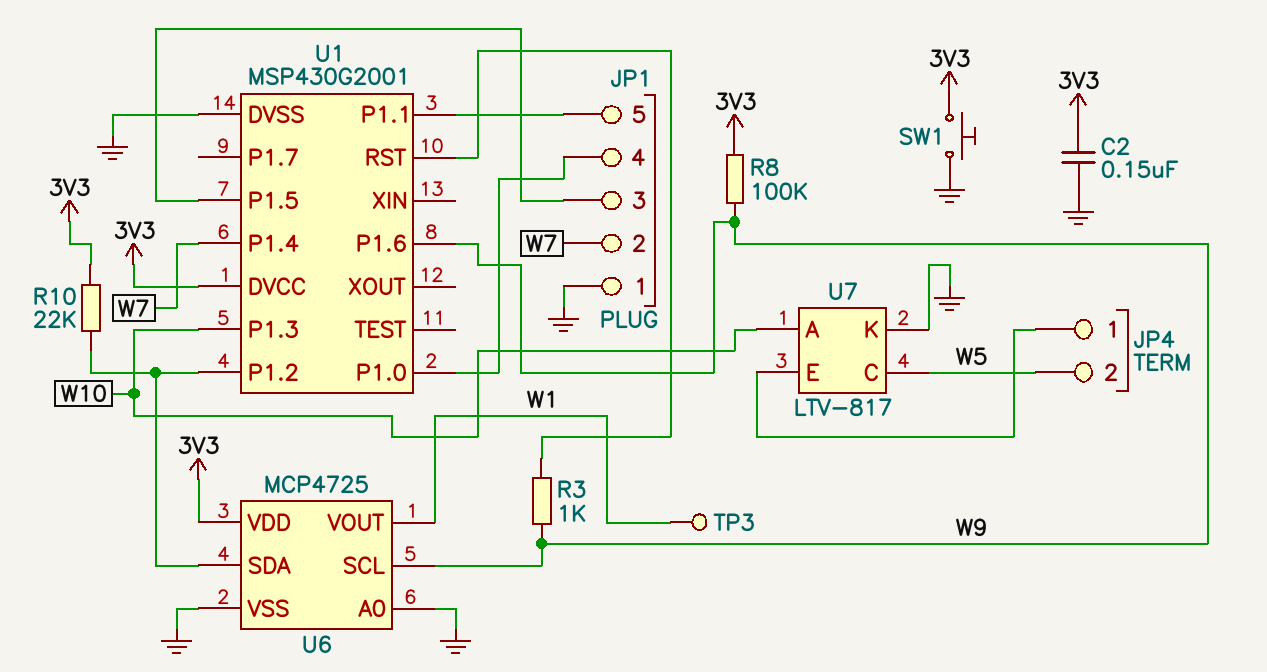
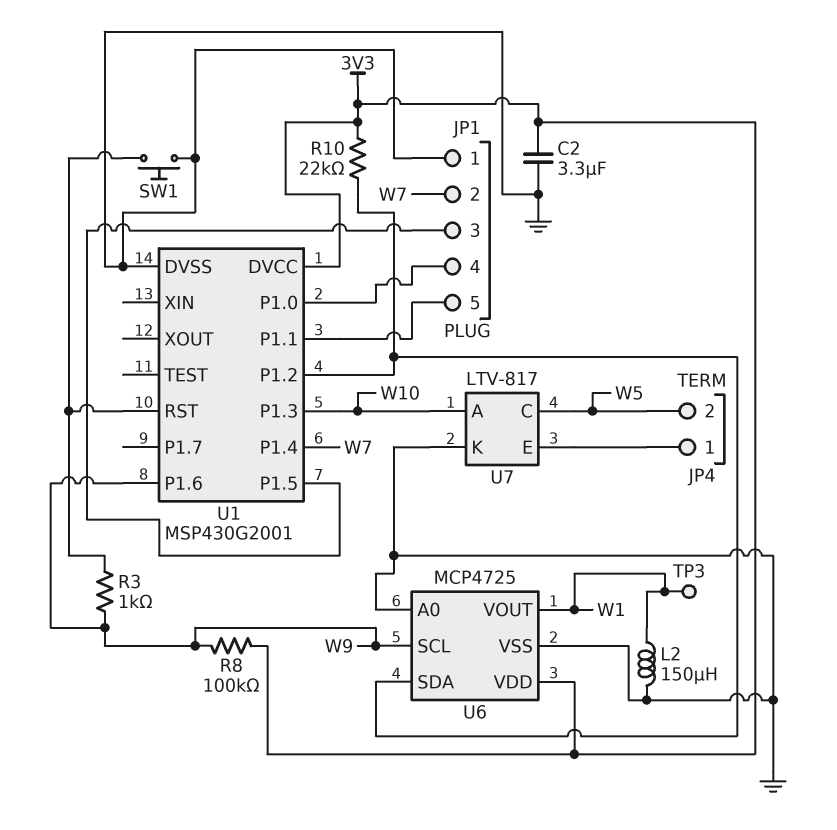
C2: 150nF (3V3, GND) -> 3.3uF (3V3, GND)
L2: none -> 150uH (GND, W1)
SW1: button (3V3, GND) -> button (GND, U1/RST)

